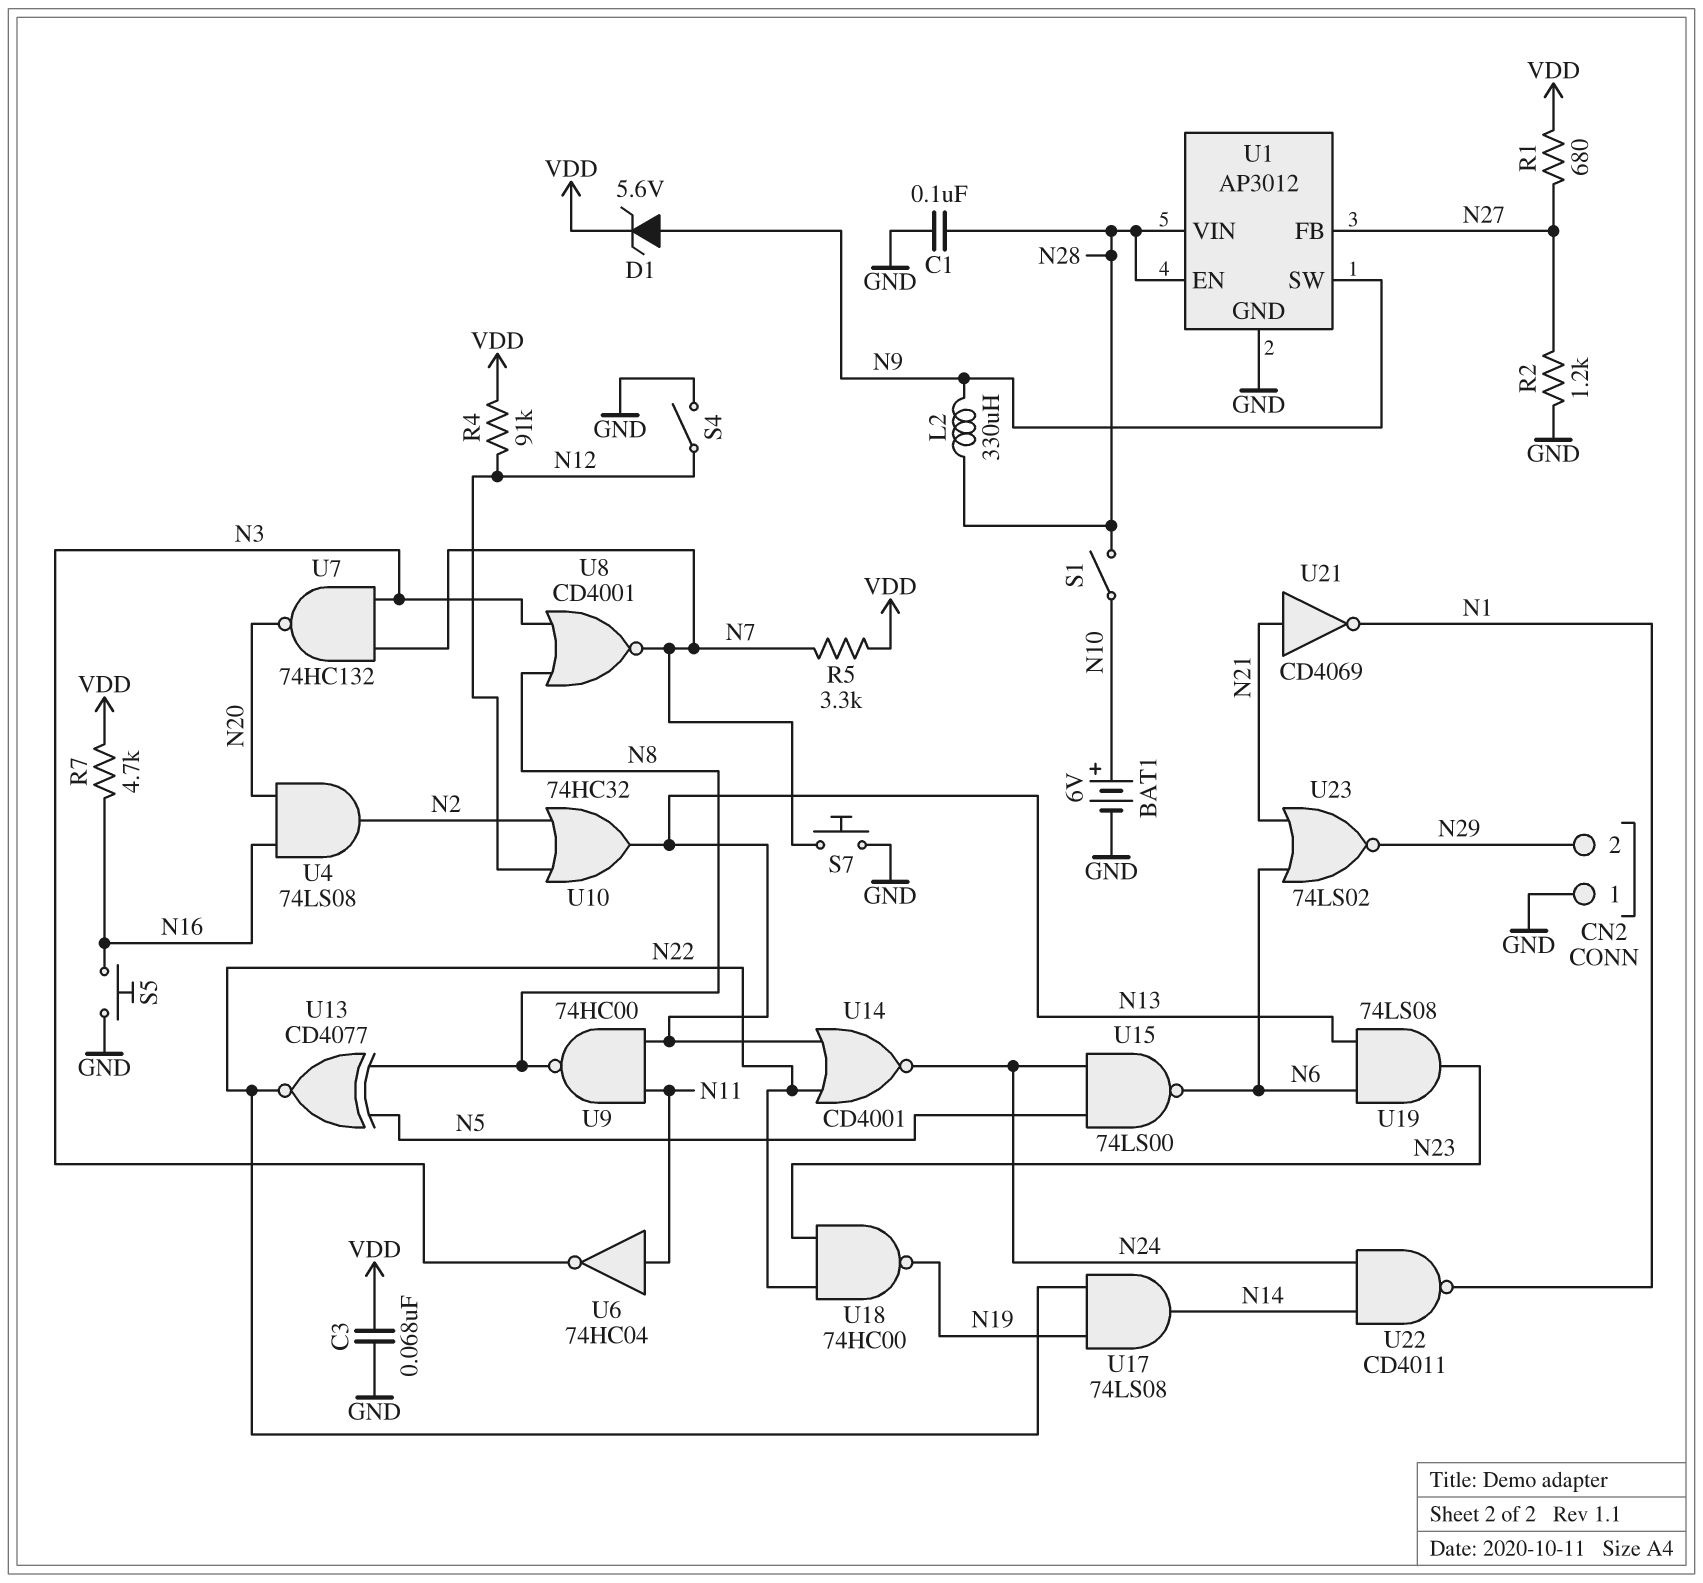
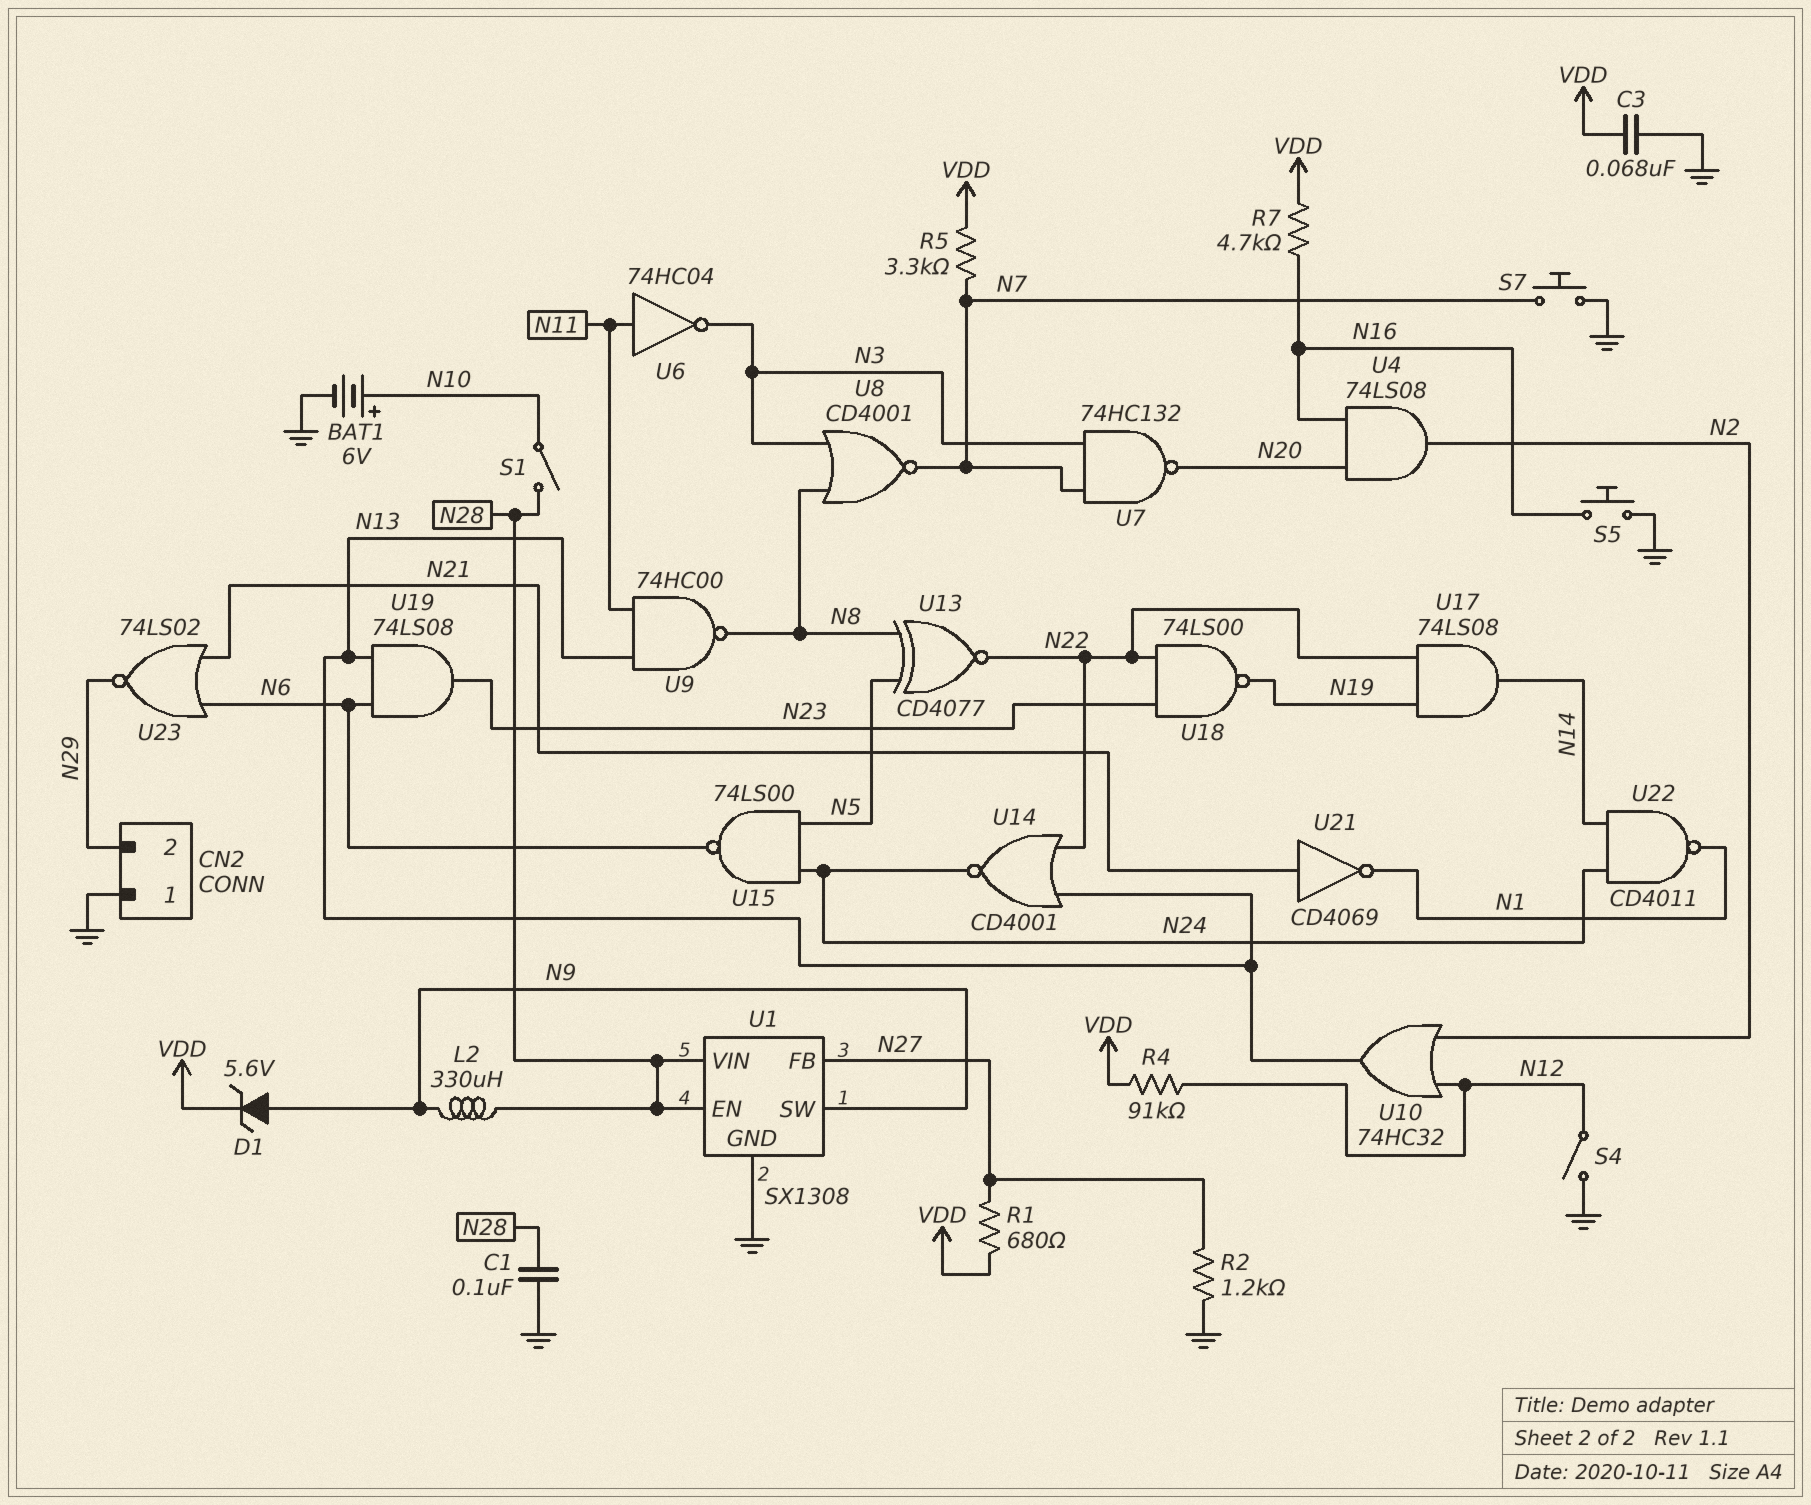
U1: AP3012 -> SX1308
U18: NAND 74HC00 (in N22, in N23, out N19) -> NAND 74LS00 (in N22, in N23, out N19)

